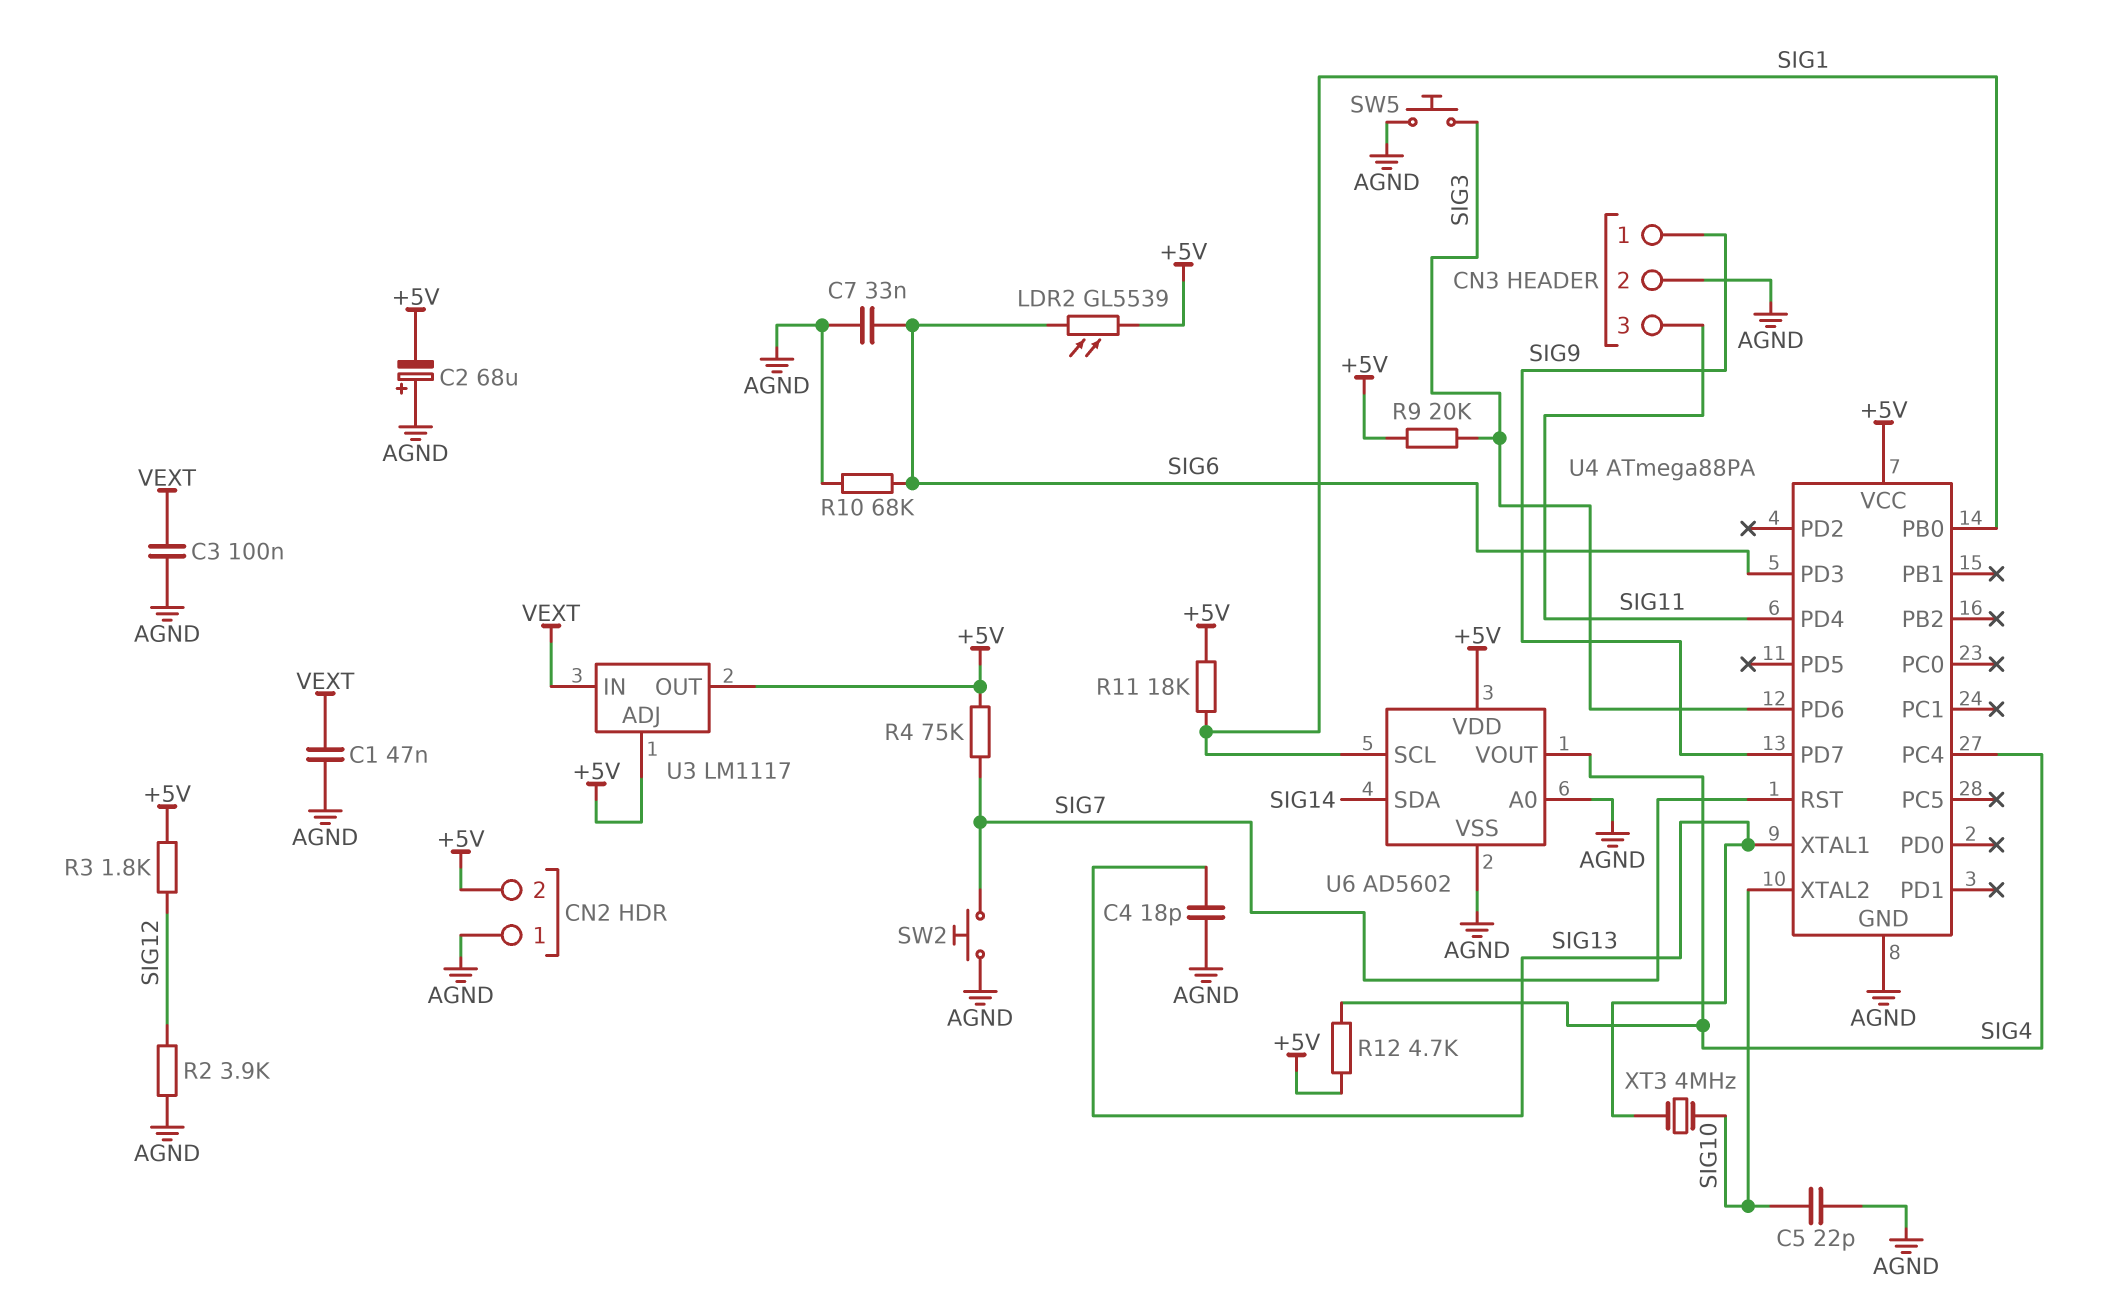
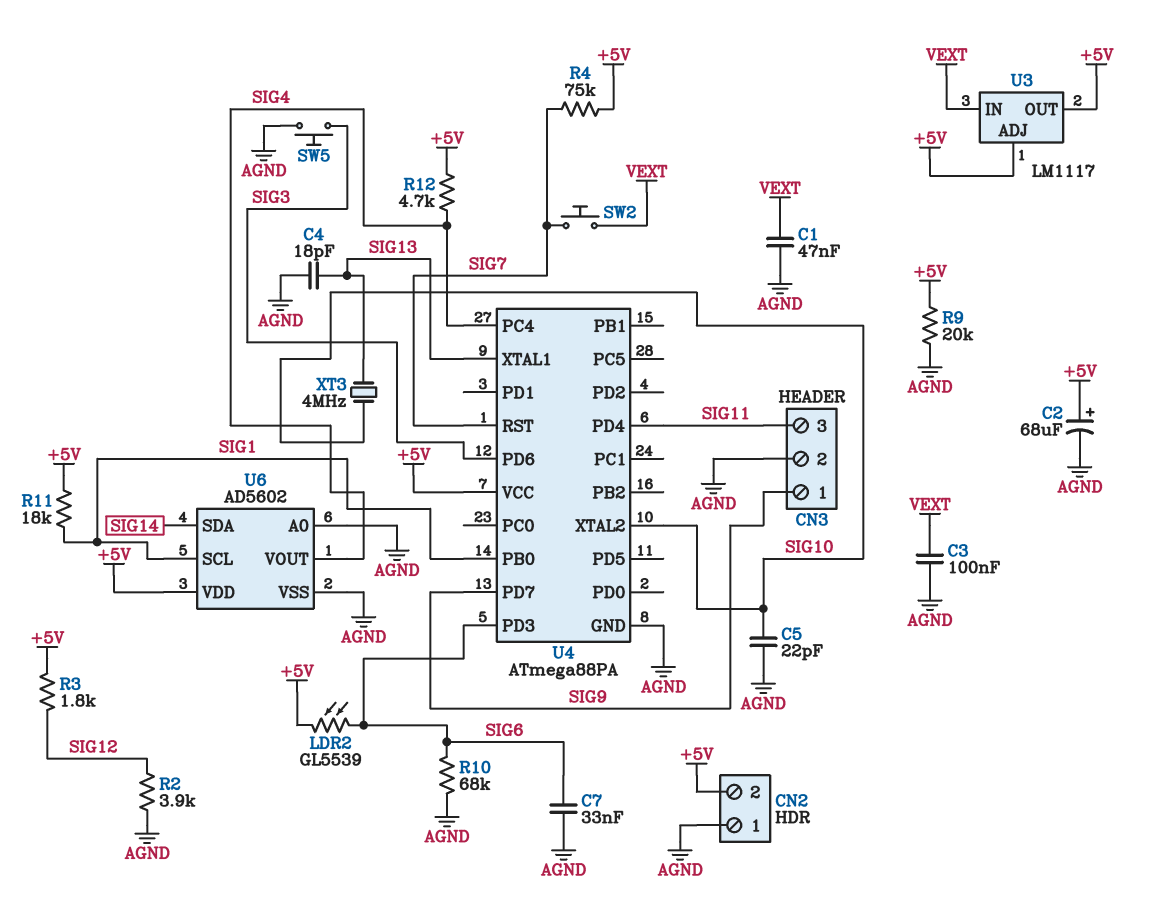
C2: 68uF (plus AGND, minus +5V) -> 68uF (plus +5V, minus AGND)
R9: 20k (+5V, SIG3) -> 20k (+5V, AGND)
SW2: button (AGND, SIG7) -> button (SIG7, VEXT)

